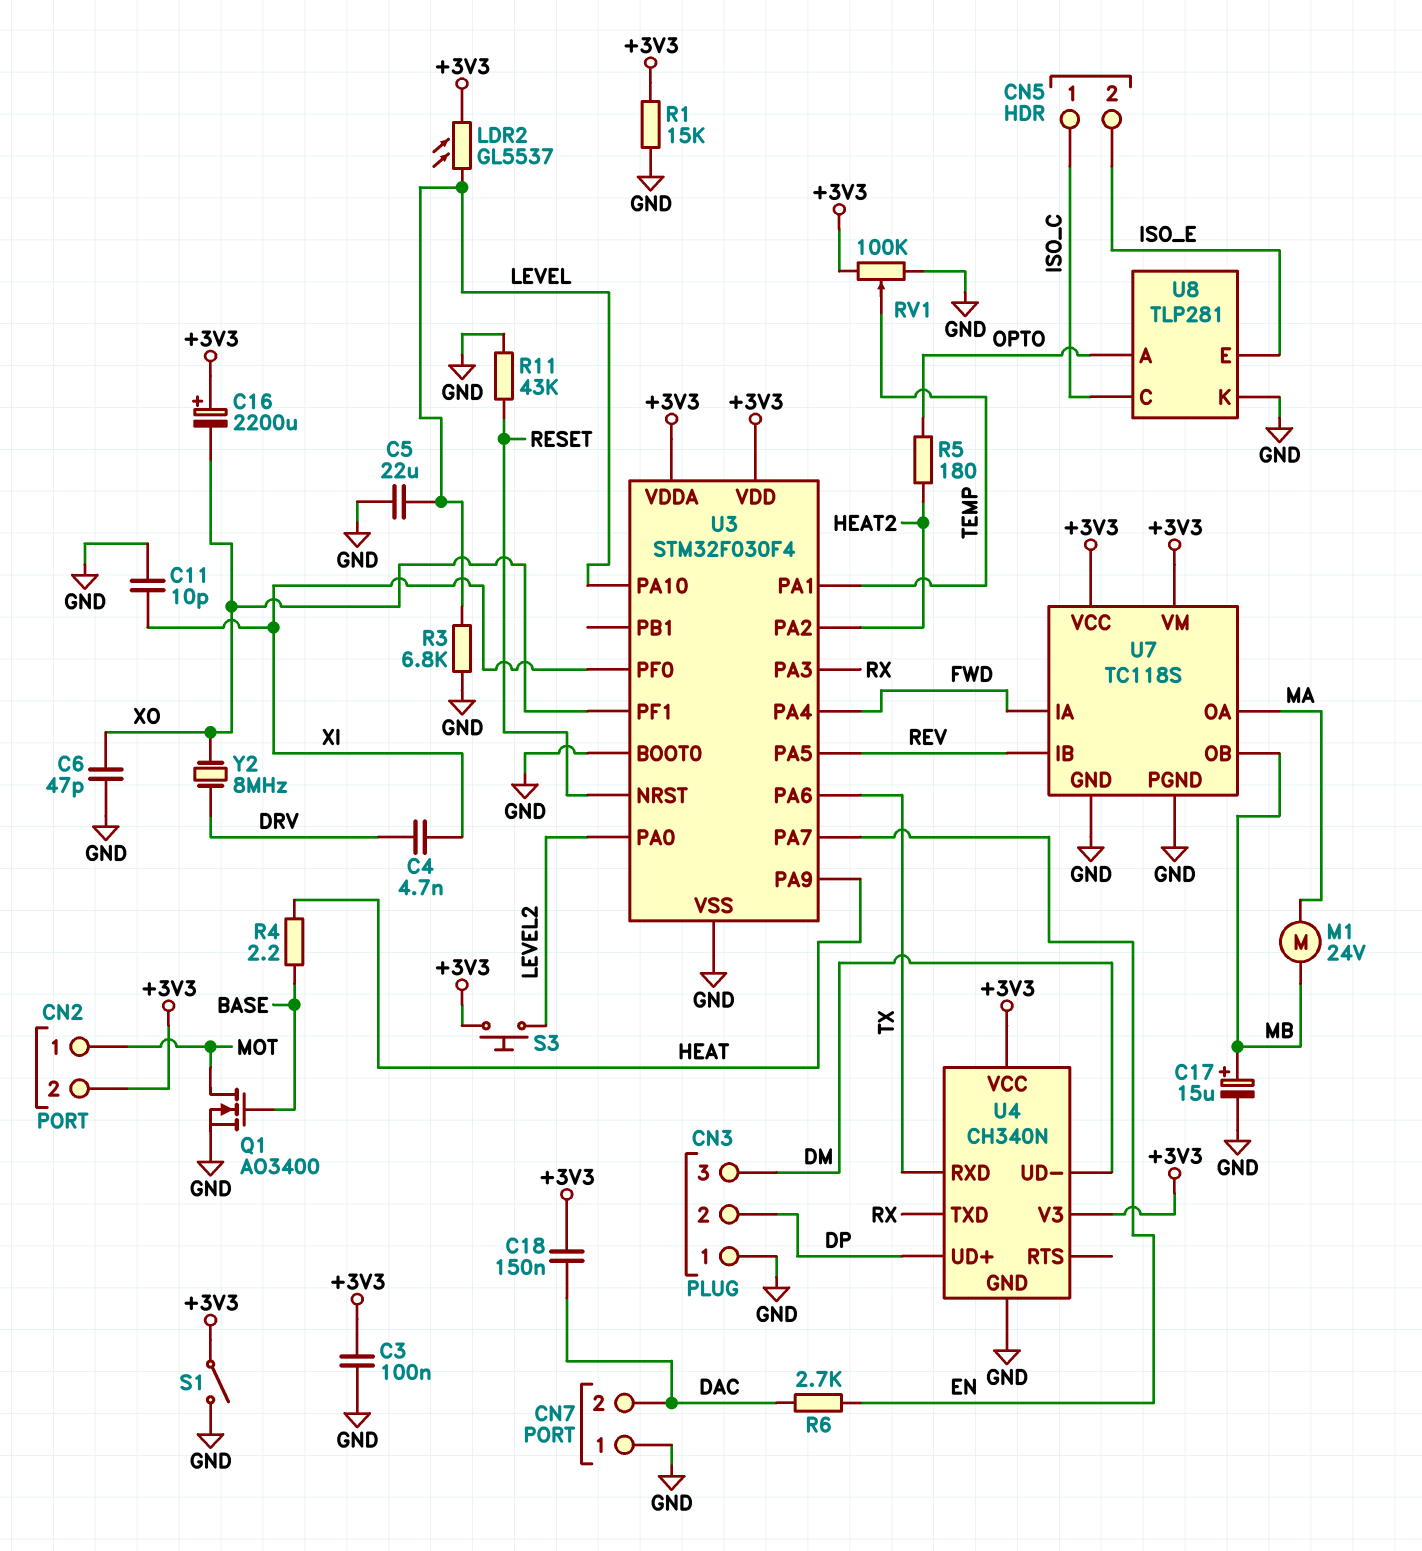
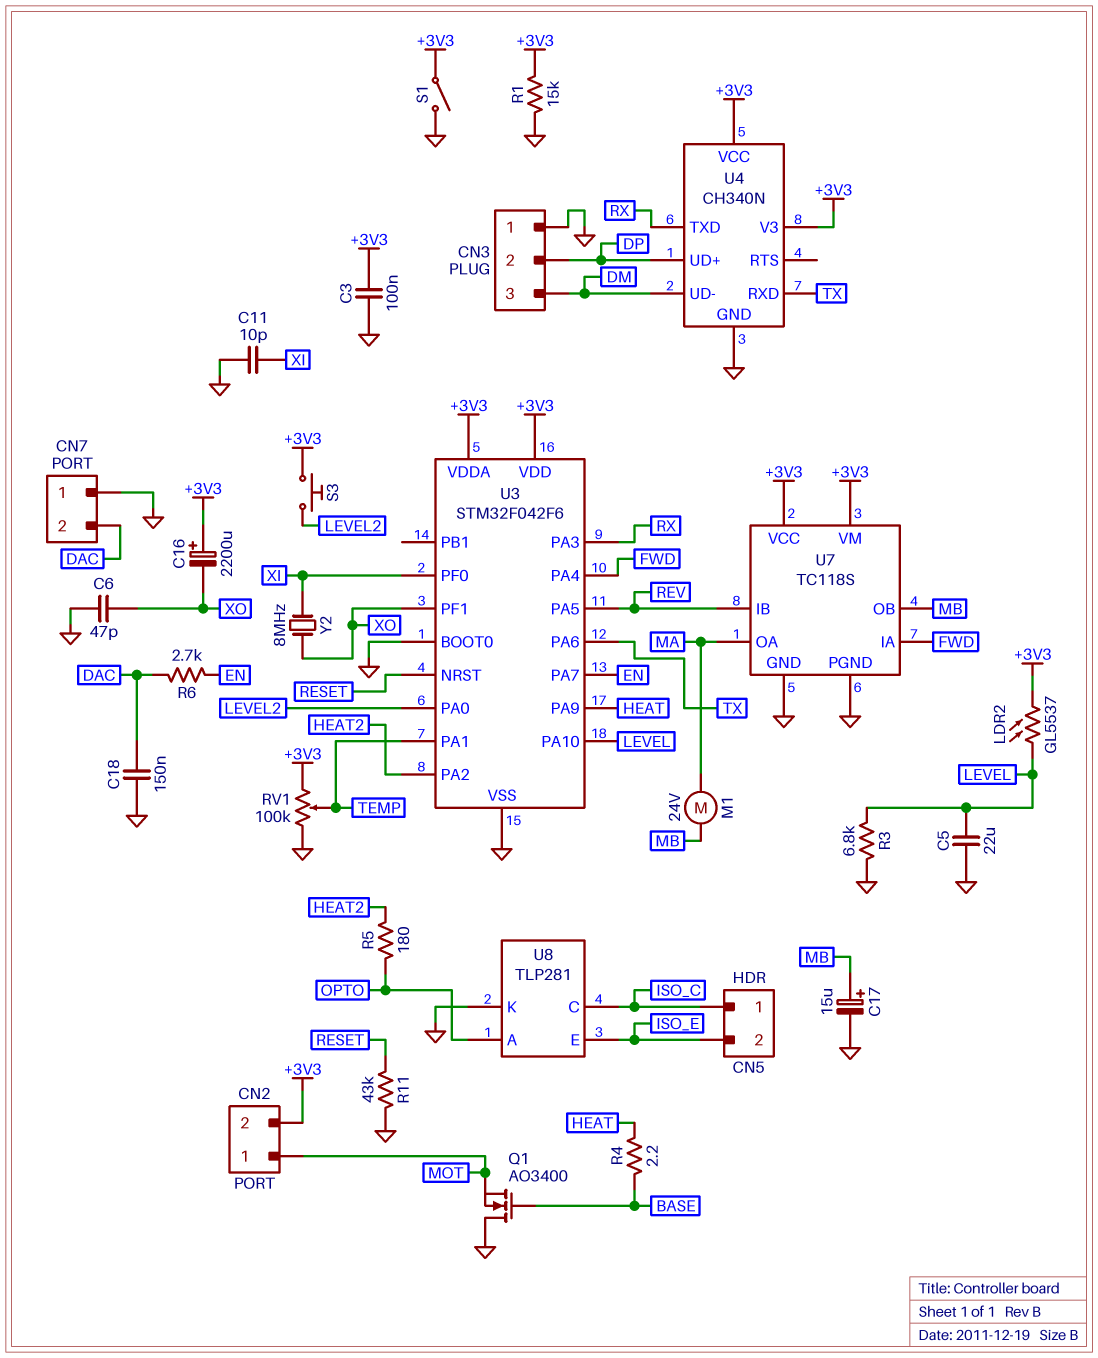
C4: 4.7nF (DRV, XI) -> none
C18: 150nF (+3V3, DAC) -> 150nF (DAC, GND)
Q1: NMOS AO3400 (G BASE, D MOT, S GND) -> NMOS AO3400 (G BASE, D GND, S MOT)
U3: STM32F030F4 -> STM32F042F6
Y2: 8MHz (DRV, XO) -> 8MHz (XI, XO)

